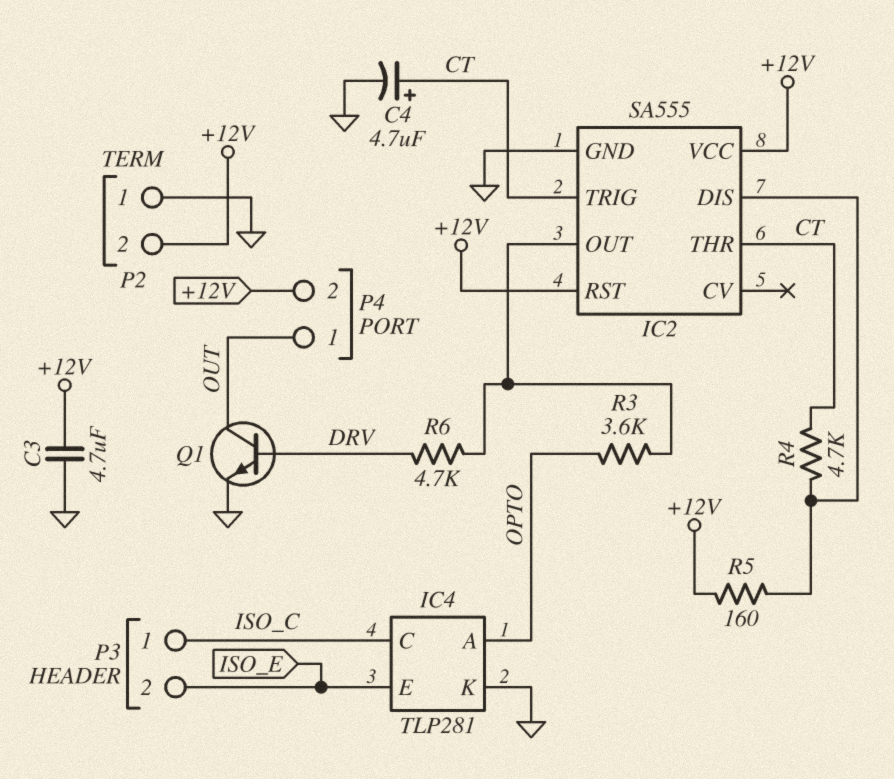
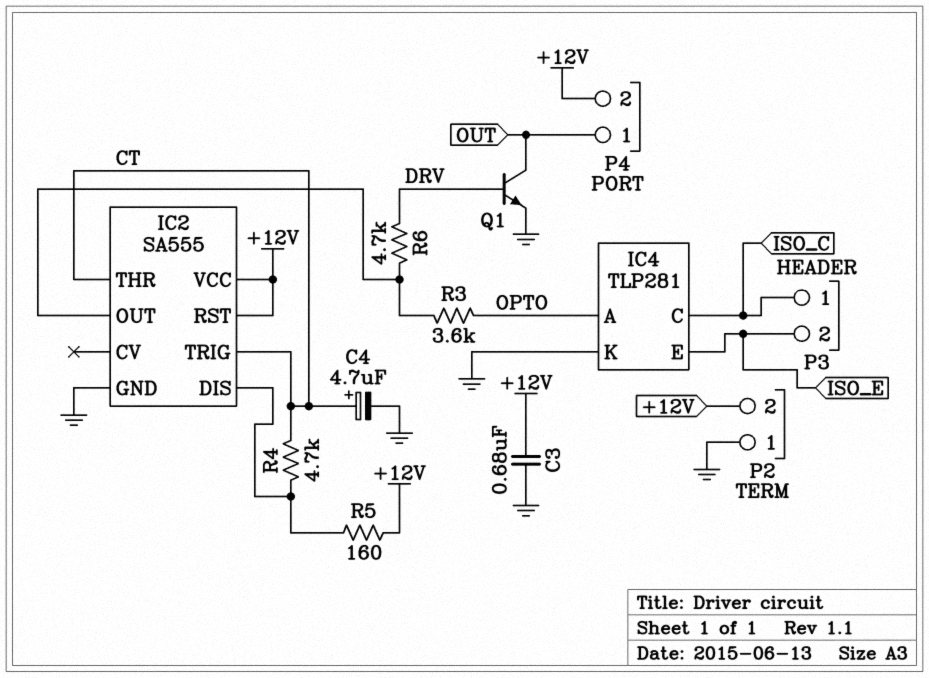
C3: 4.7uF (+12V, GND) -> 680nF (+12V, GND)

